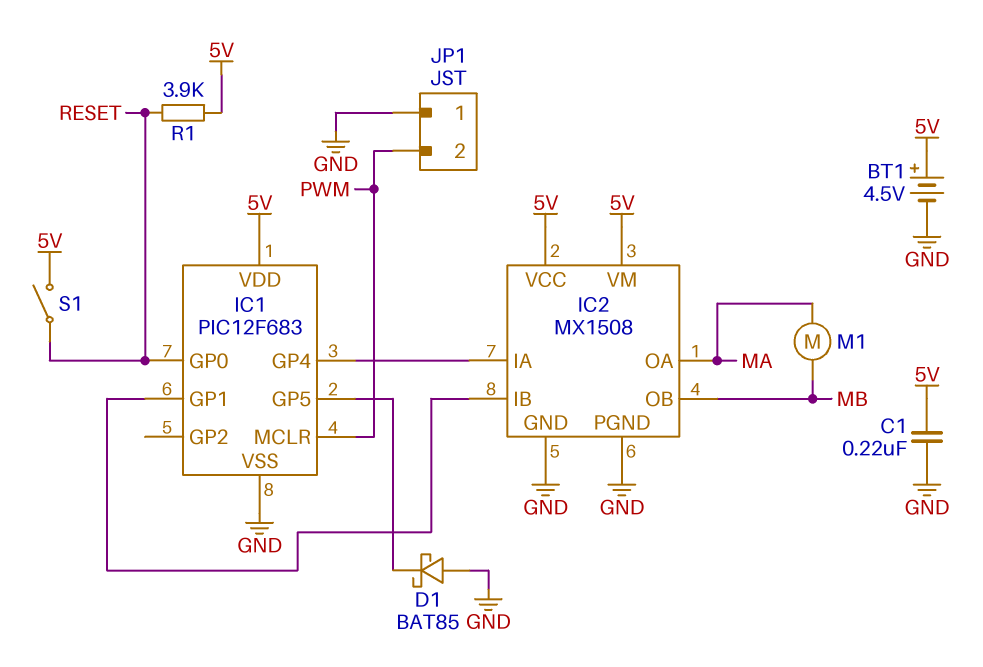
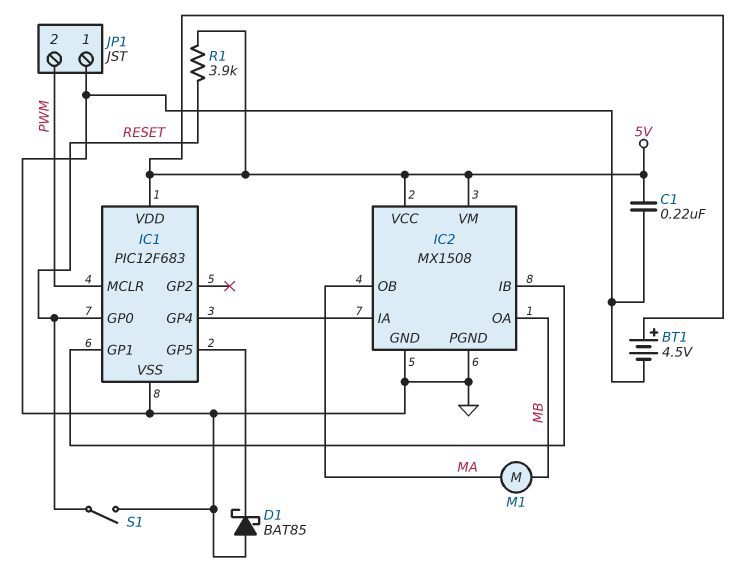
IC2 pin OA: MA -> MB
IC2 pin OB: MB -> MA
S1: switch (5V, RESET) -> switch (GND, RESET)

